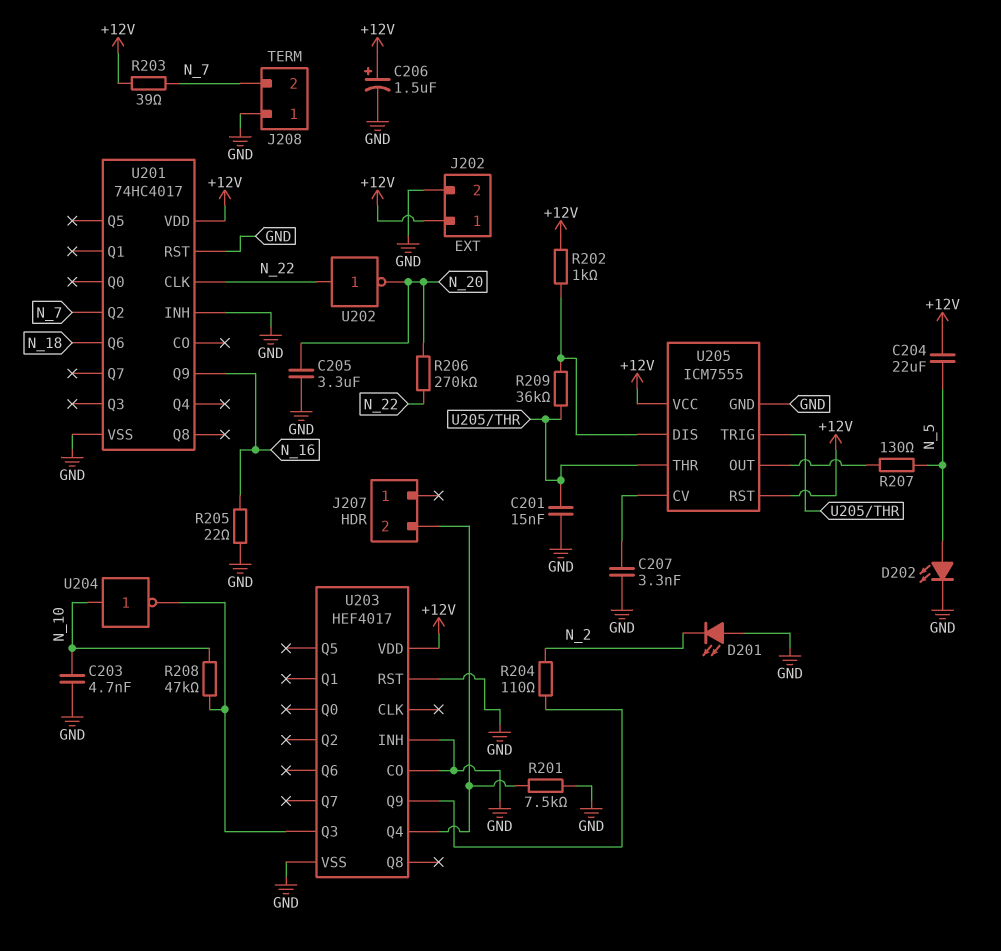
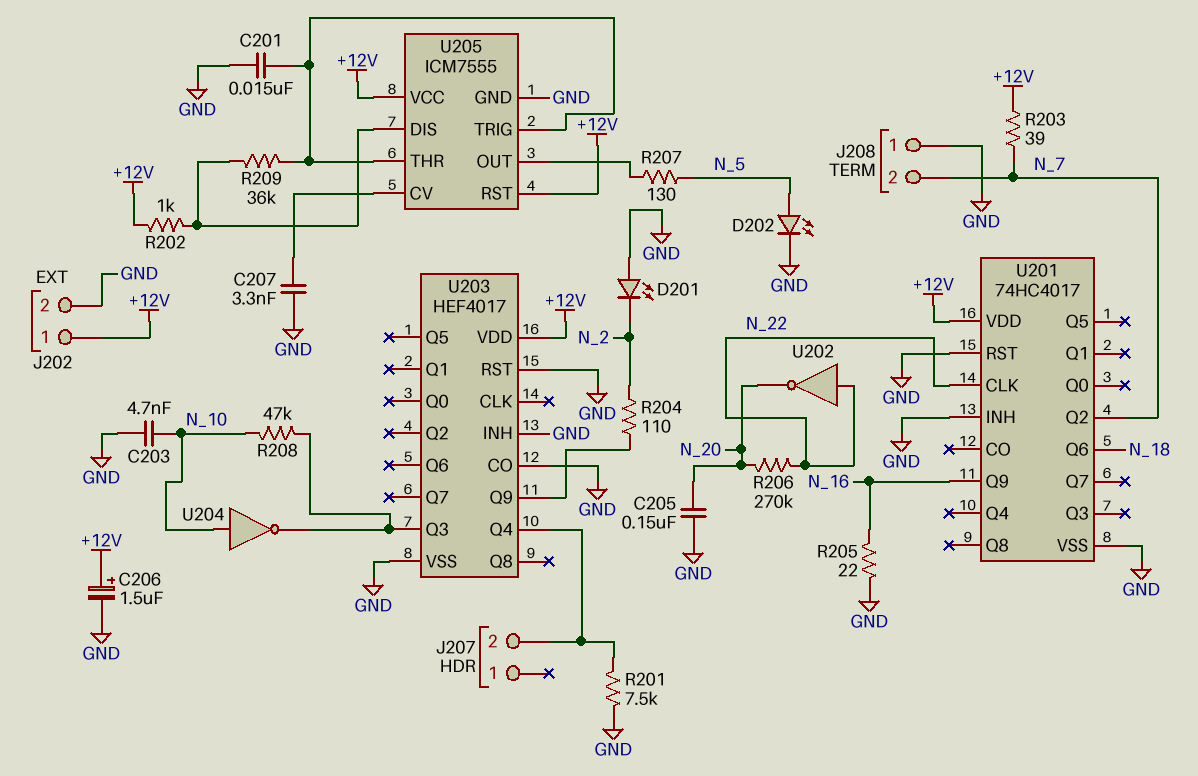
C204: 22uF (+12V, N_5) -> none
C205: 3.3uF (GND, N_20) -> 150nF (GND, N_20)

